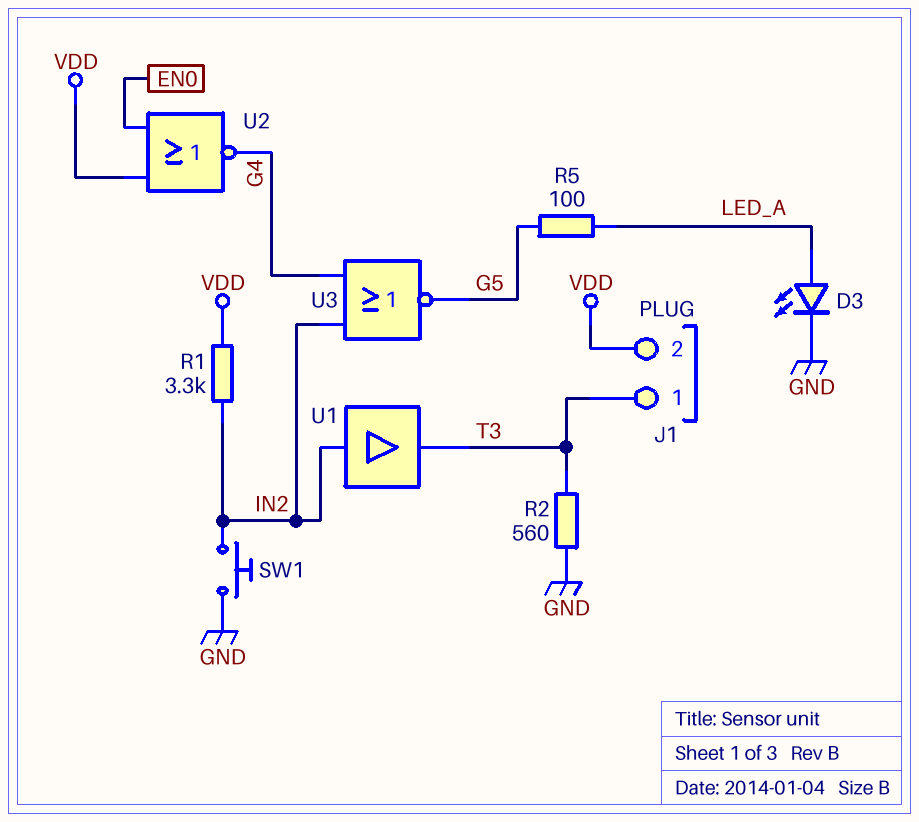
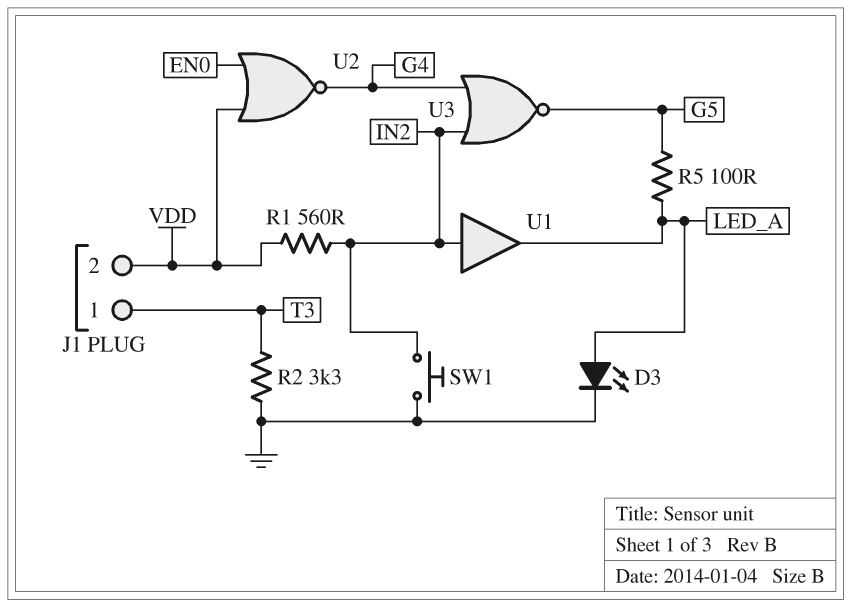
R1: 3.3k (IN2, VDD) -> 560 (IN2, VDD)
R2: 560 (GND, T3) -> 3.3k (GND, T3)
U1: buffer (in IN2, out T3) -> buffer (in IN2, out LED_A)

